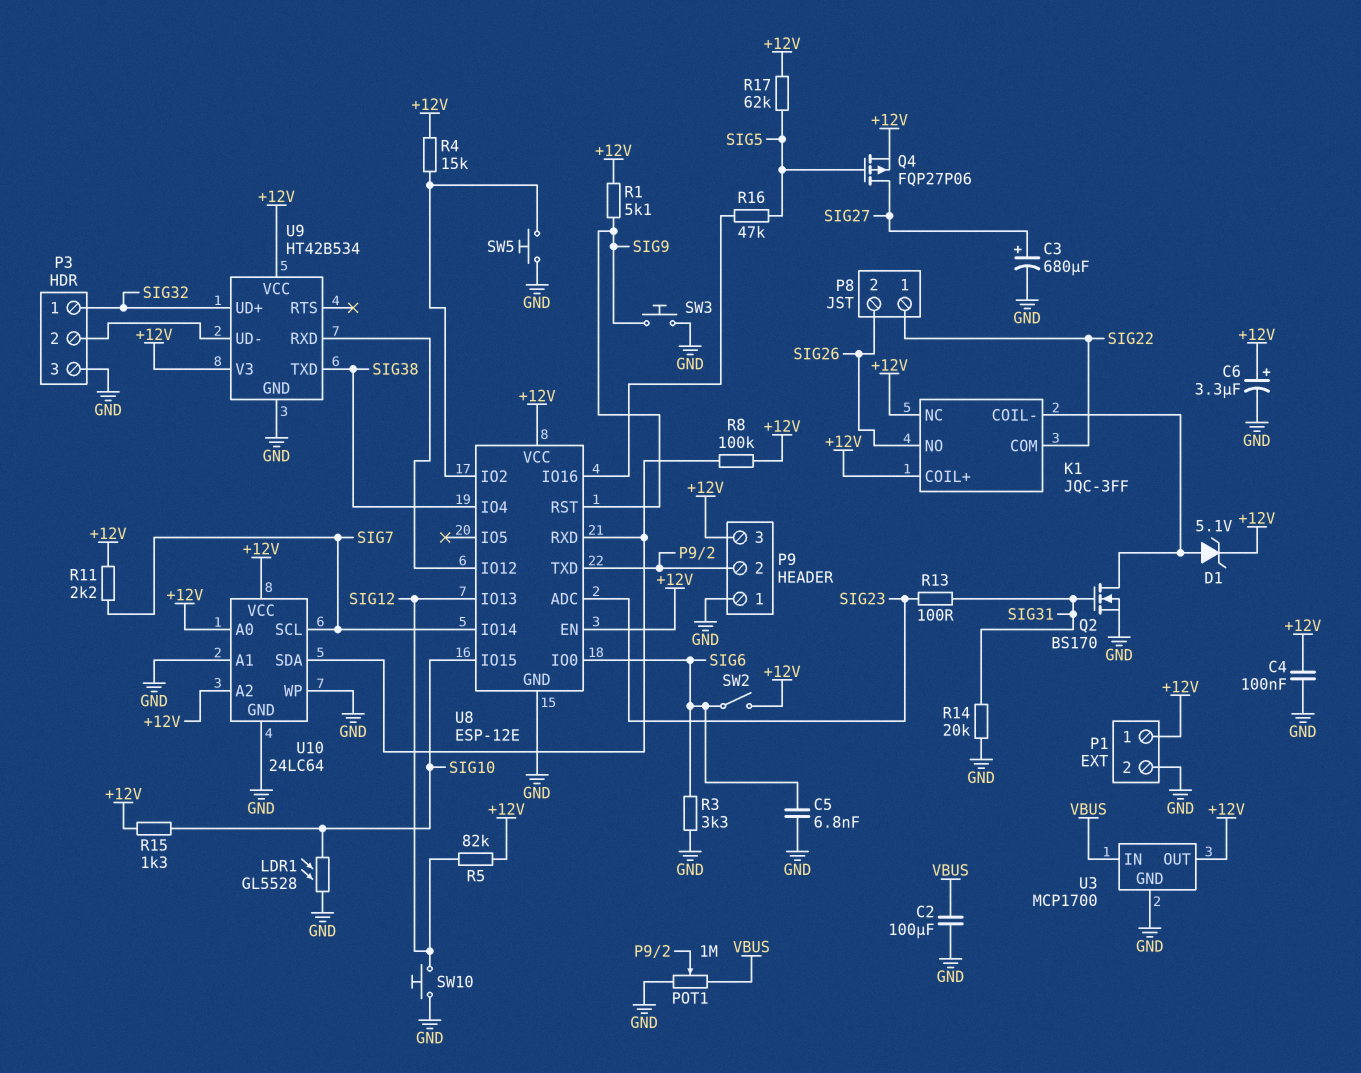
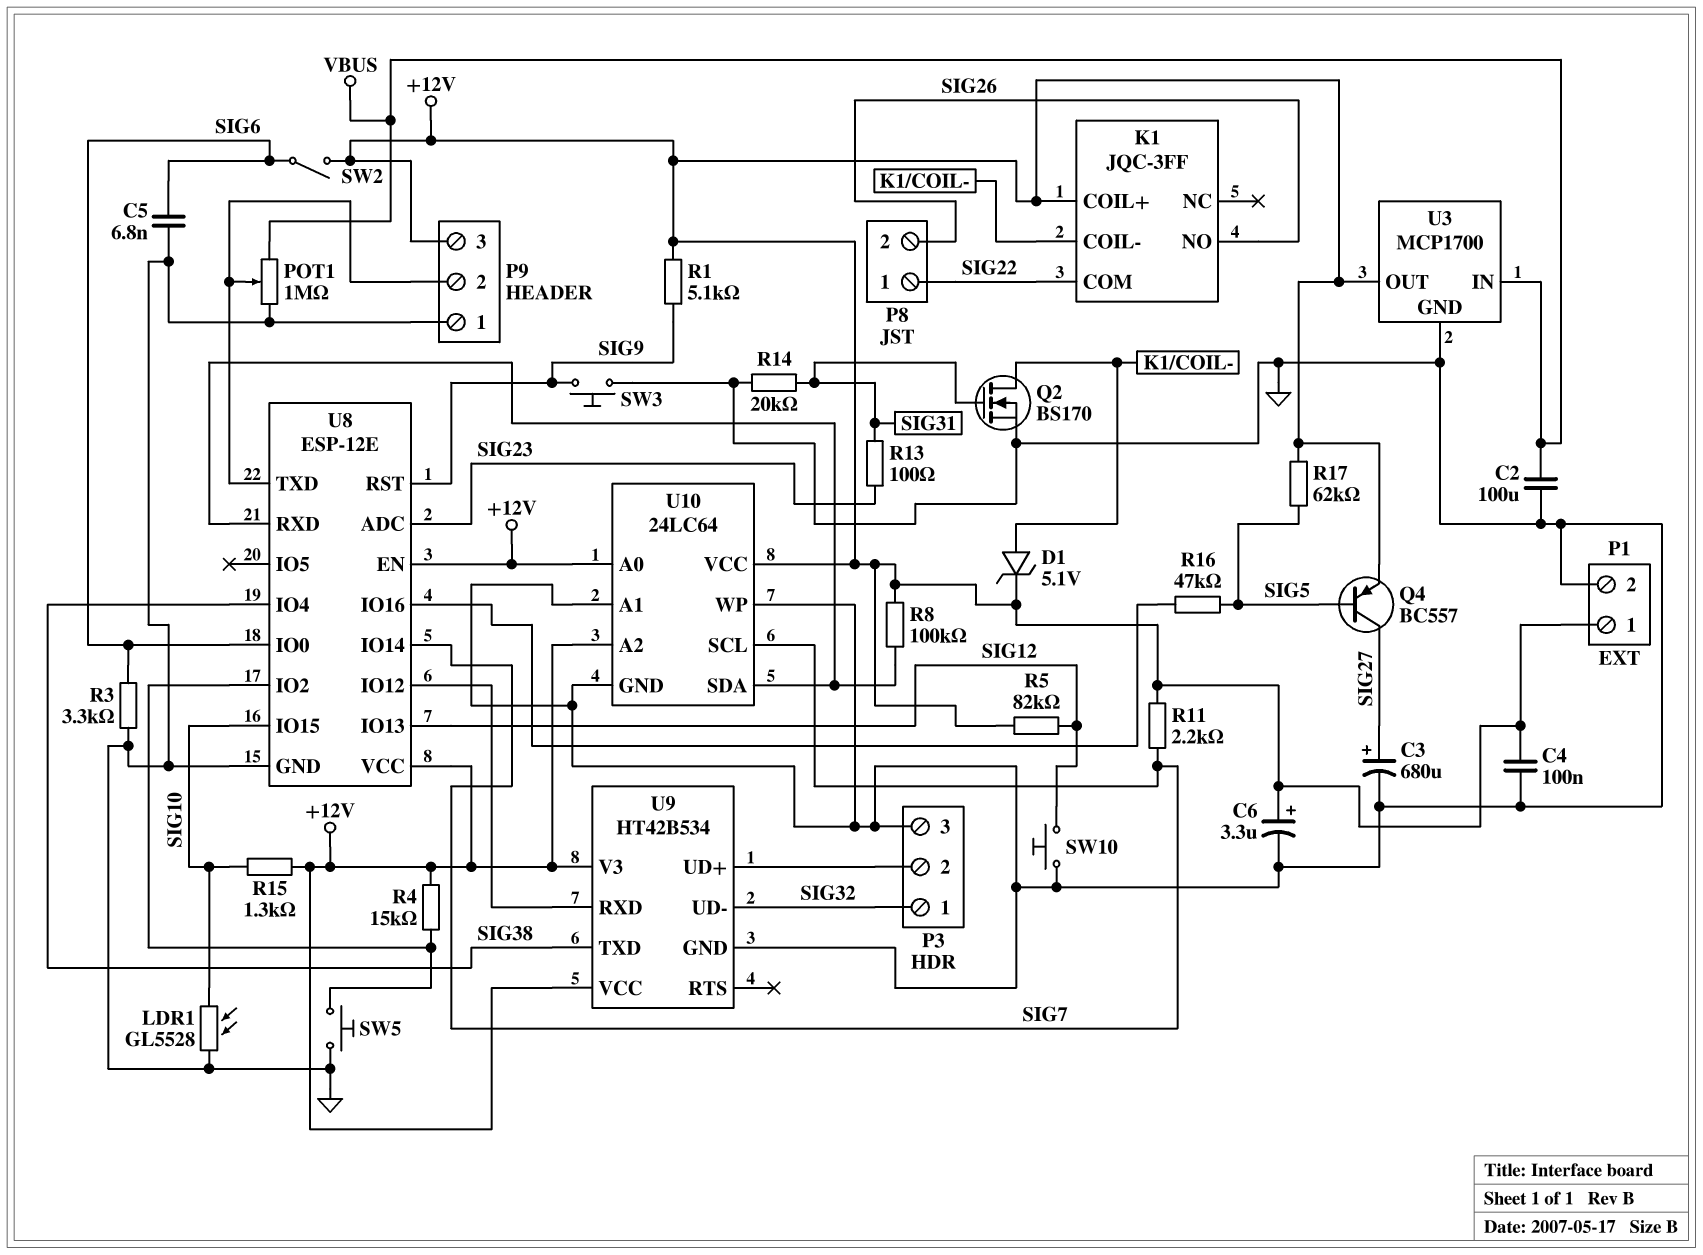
K1 pin NC: +12V -> none
Q4: PMOS FQP27P06 (G SIG5, D SIG27, S +12V) -> PNP BC557 (B SIG5, C SIG27, E +12V)
U9 pin UD+: SIG32 -> P3/2
U9 pin UD-: P3/2 -> SIG32

